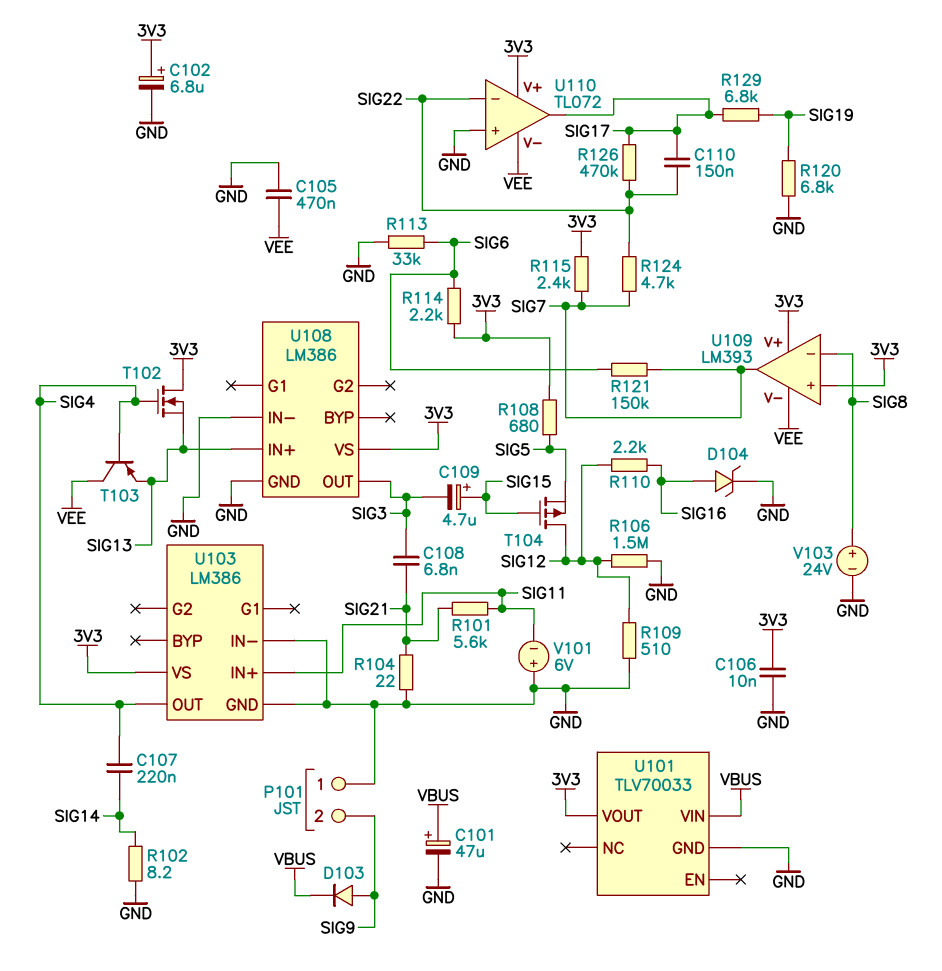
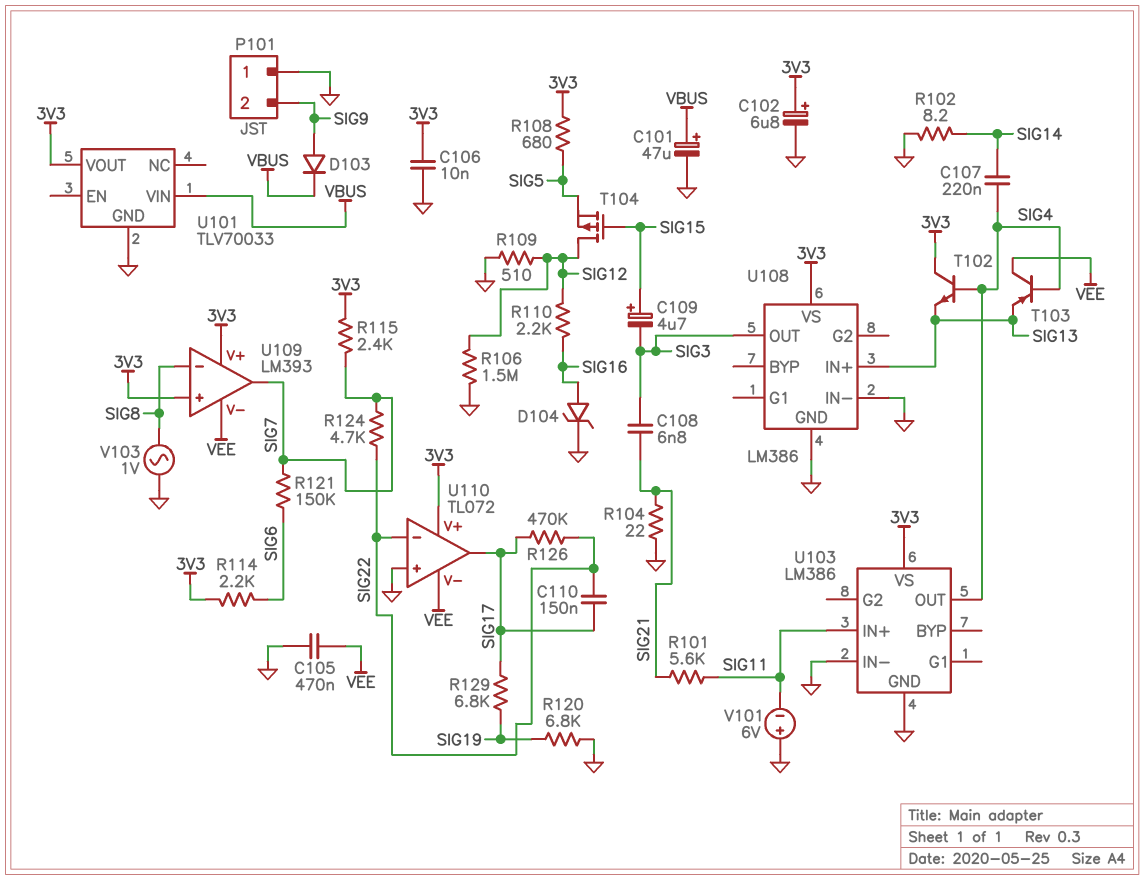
R113: 33k (GND, SIG6) -> none
T102: NMOS (G SIG4, D 3V3, S SIG13) -> NPN (B SIG4, C 3V3, E SIG13)
V103: 24V (plus SIG8, minus GND) -> AC 1V (GND, SIG8)

